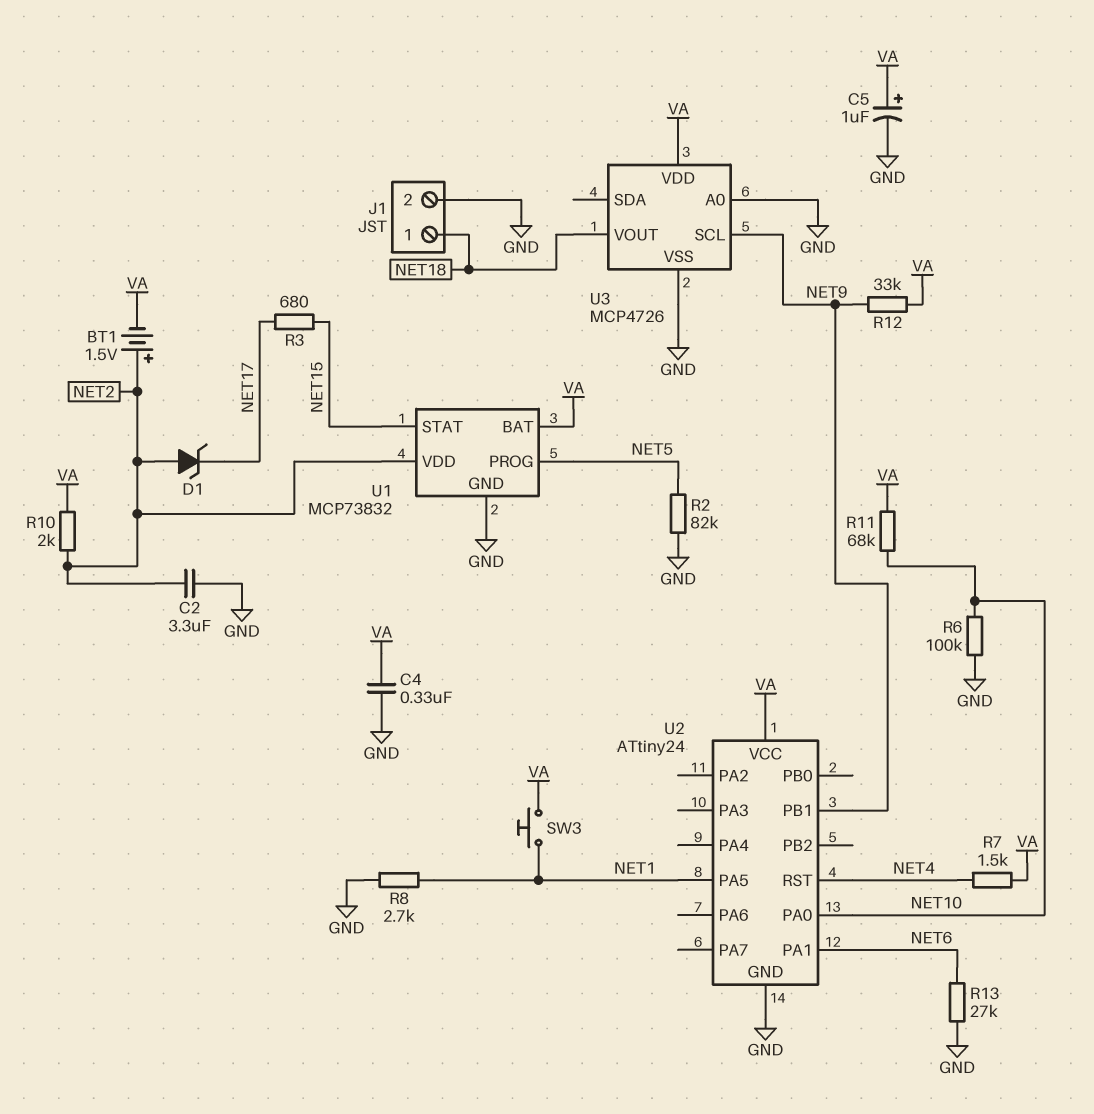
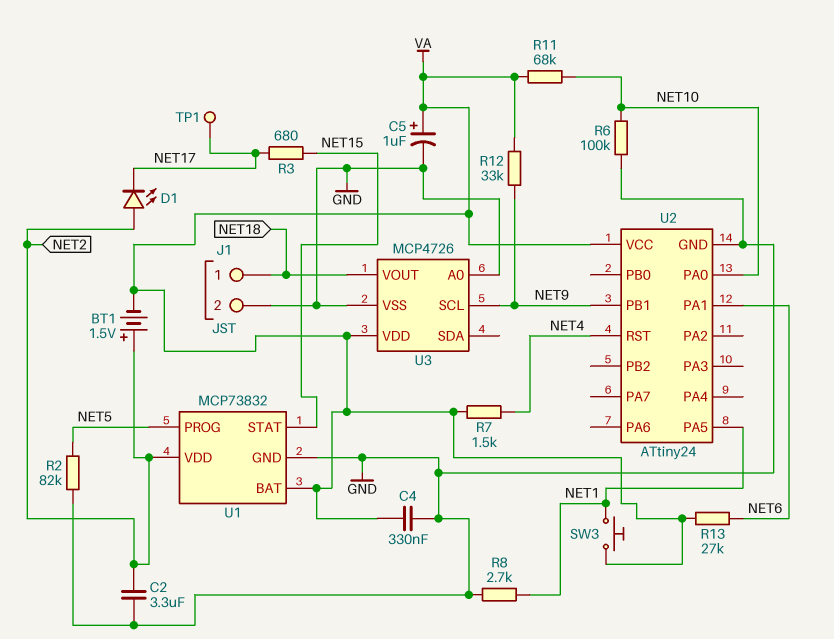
D1: zener (A NET2, K NET17) -> LED (A NET2, K NET17)
R10: 2k (NET2, VA) -> none
R13: 27k (GND, NET6) -> 27k (NET6, VA)
TP1: none -> test point (NET17)

